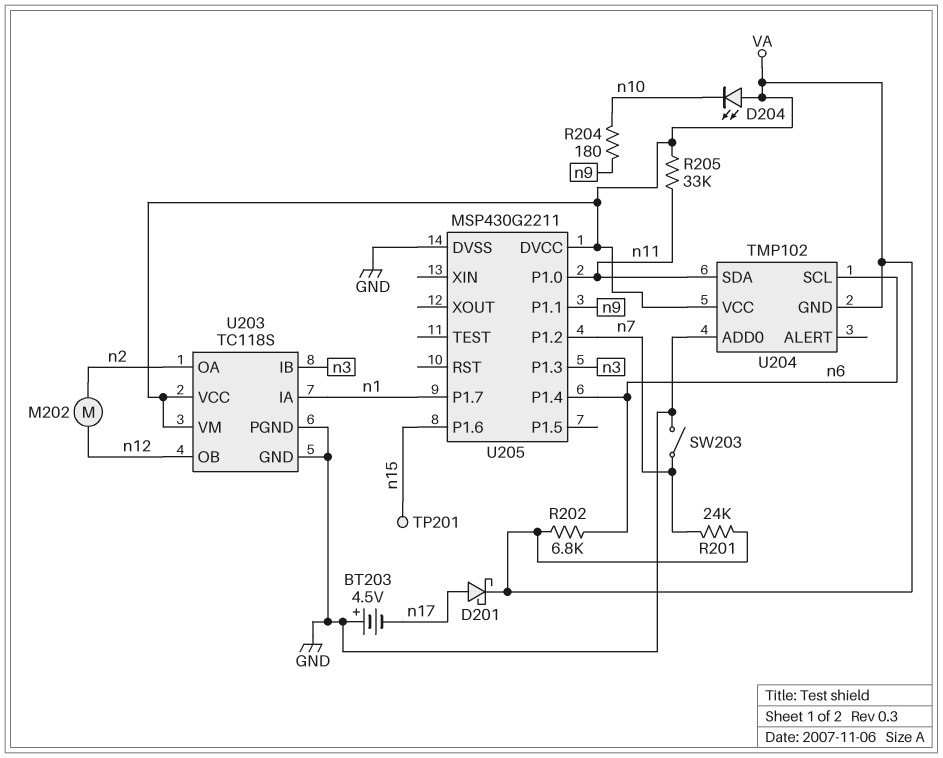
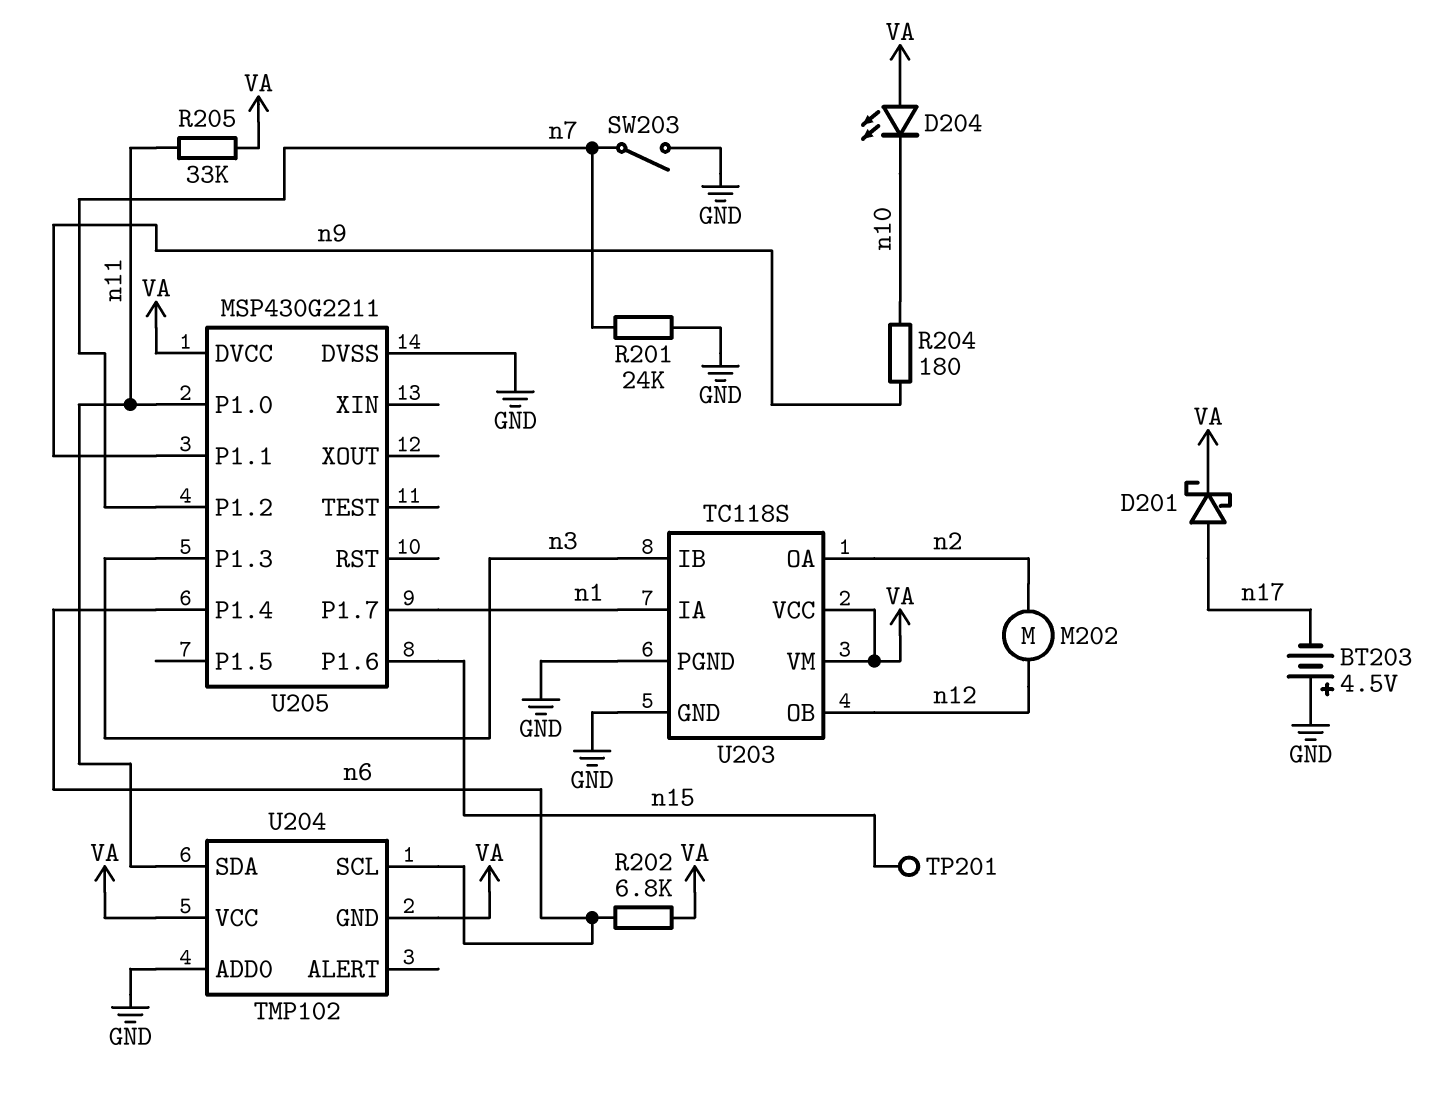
R201: 24k (VA, n7) -> 24k (GND, n7)

